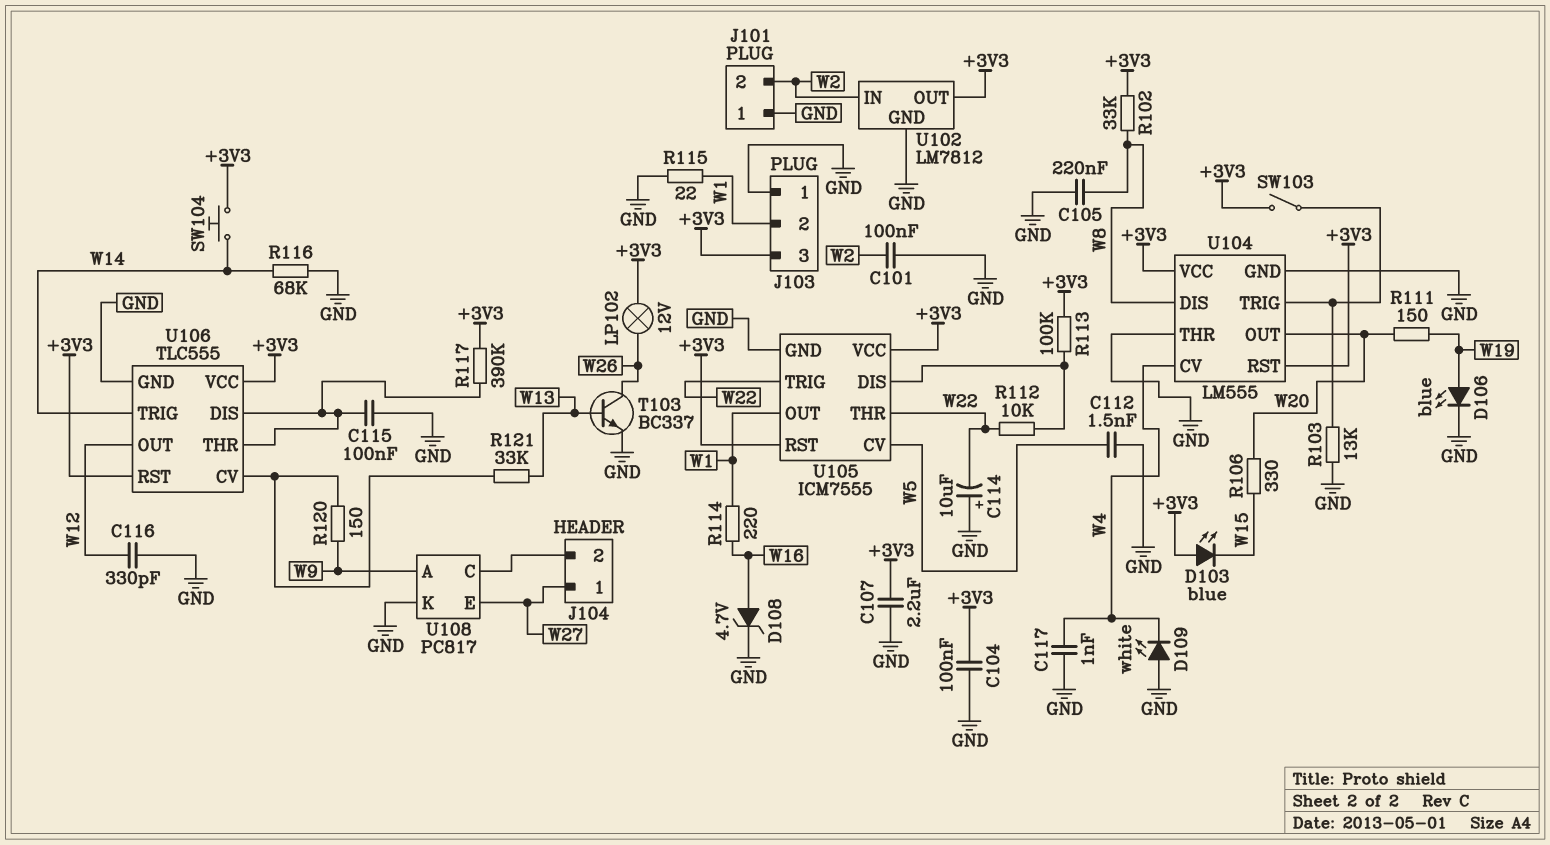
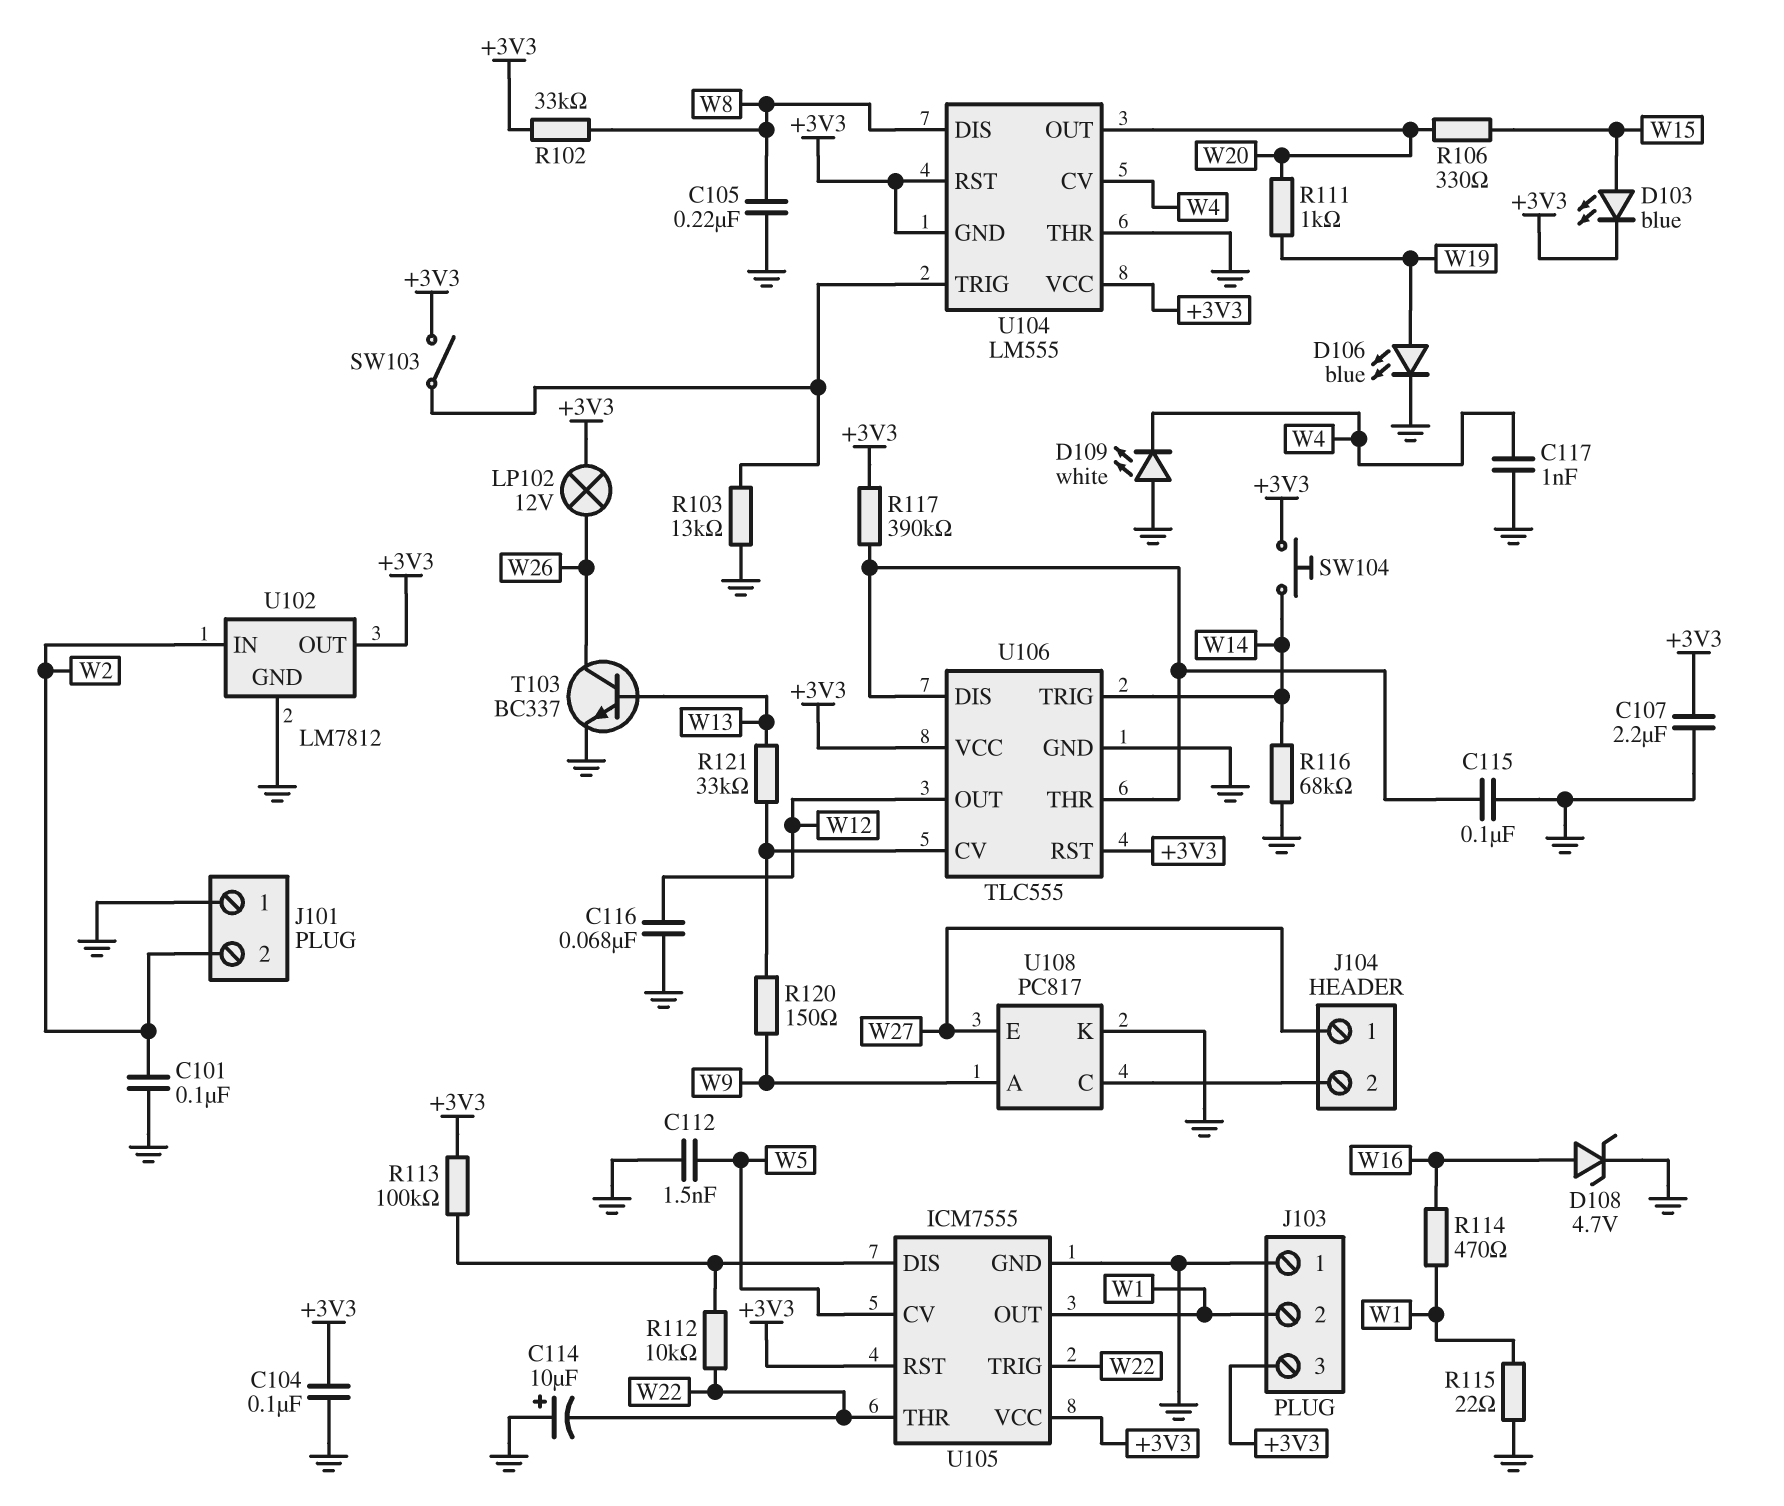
C116: 330pF (GND, W12) -> 68nF (GND, W12)
D103: LED blue (A +3V3, K W15) -> LED blue (A W15, K +3V3)
R111: 150 (W19, W20) -> 1k (W19, W20)
R114: 220 (W1, W16) -> 470 (W1, W16)
U104 pin GND: GND -> +3V3

